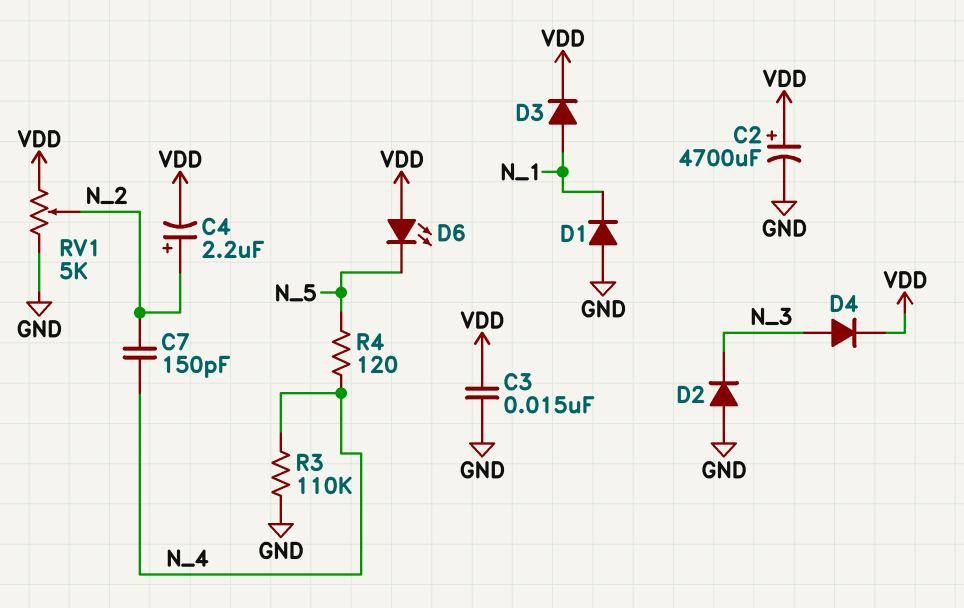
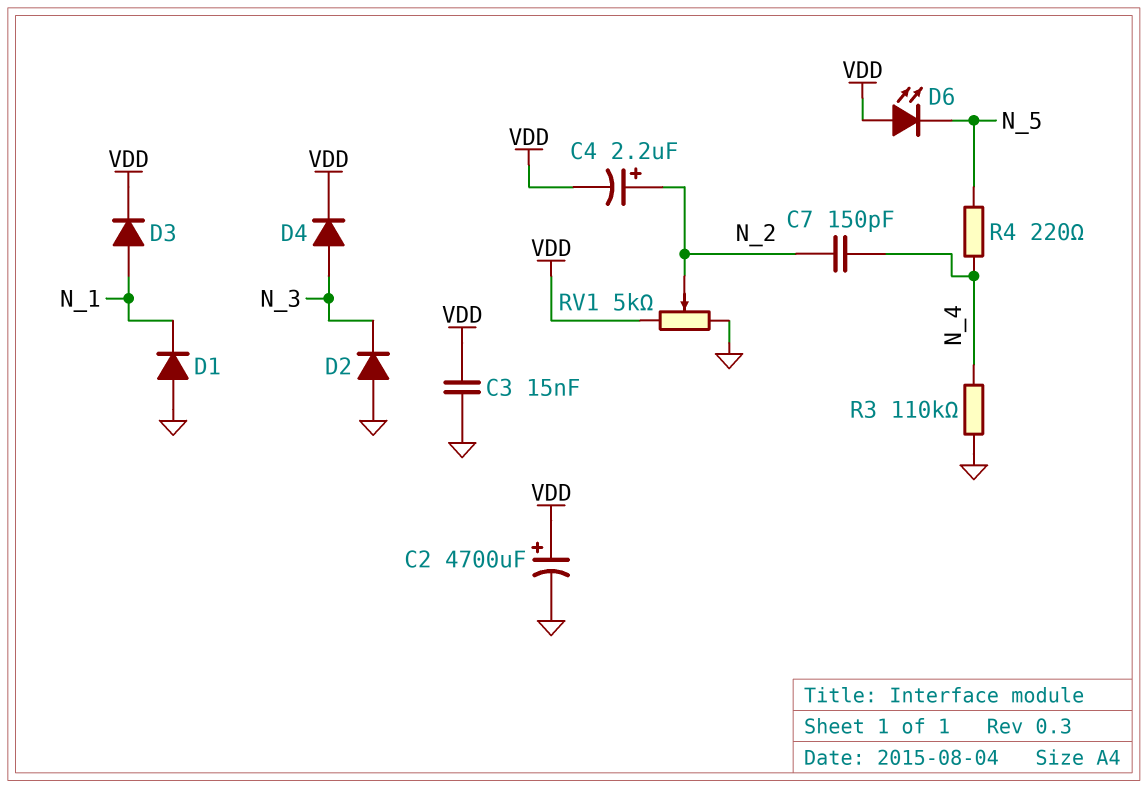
R4: 120 (N_4, N_5) -> 220 (N_4, N_5)

